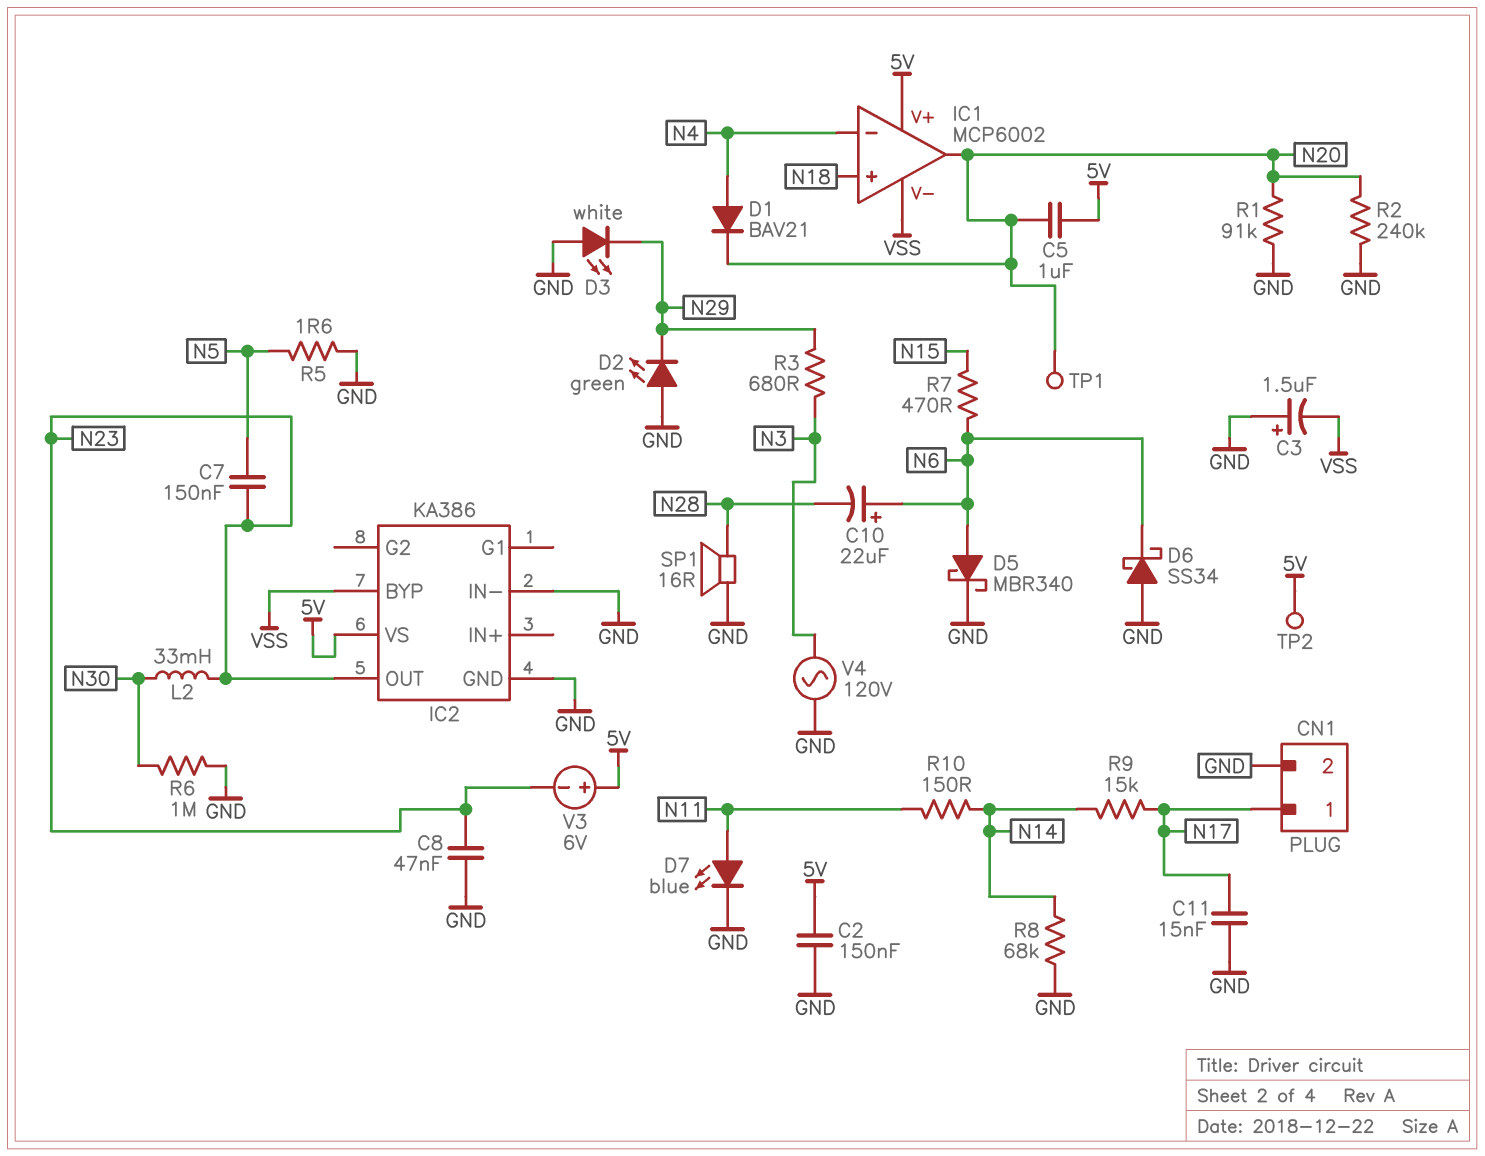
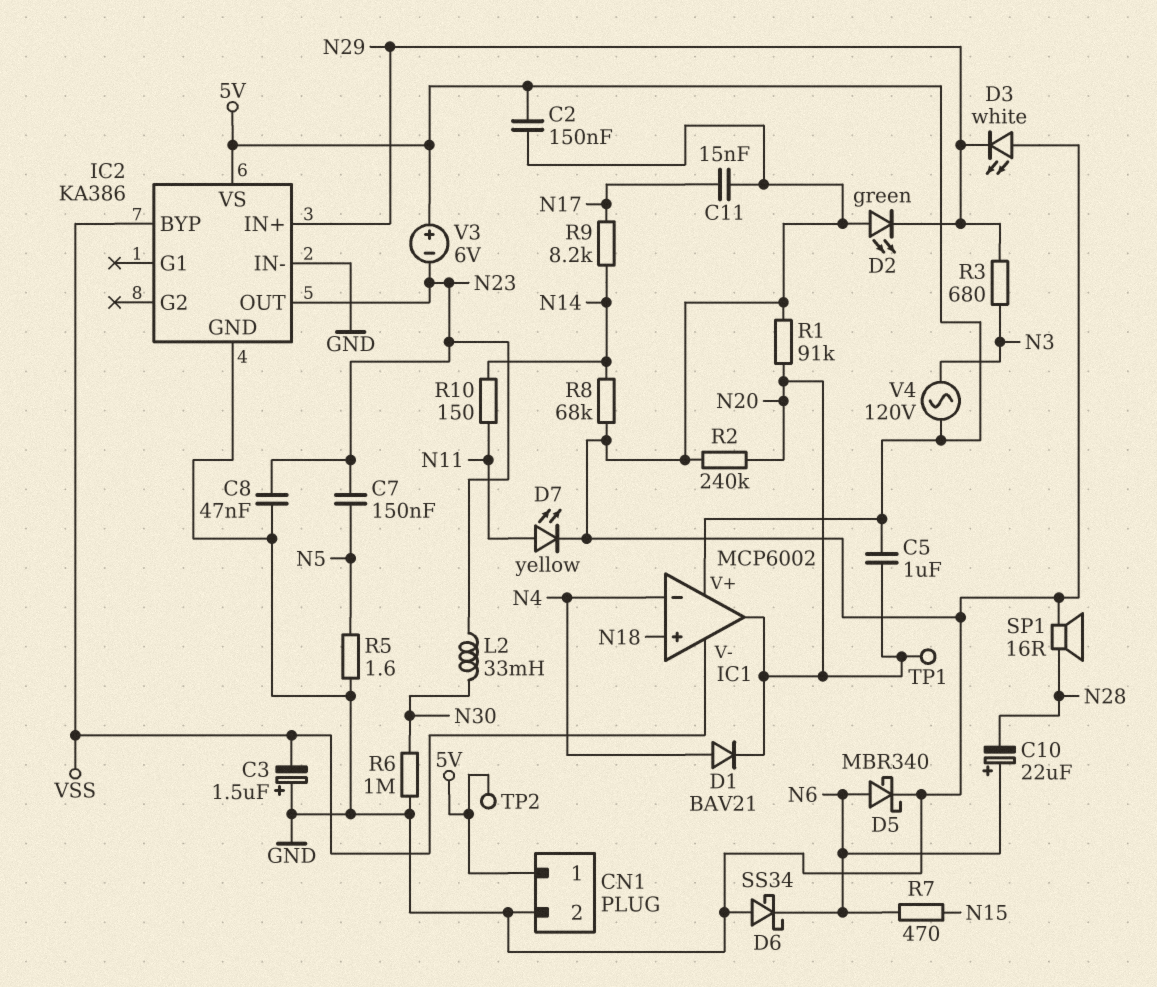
CN1 pin 1: N17 -> 5V
D7: LED blue (A N11, K GND) -> LED yellow (A N11, K GND)
IC2 pin IN+: none -> N29
R9: 15k (N14, N17) -> 8.2k (N14, N17)
V4: AC 120V (GND, N3) -> AC 120V (5V, N3)

